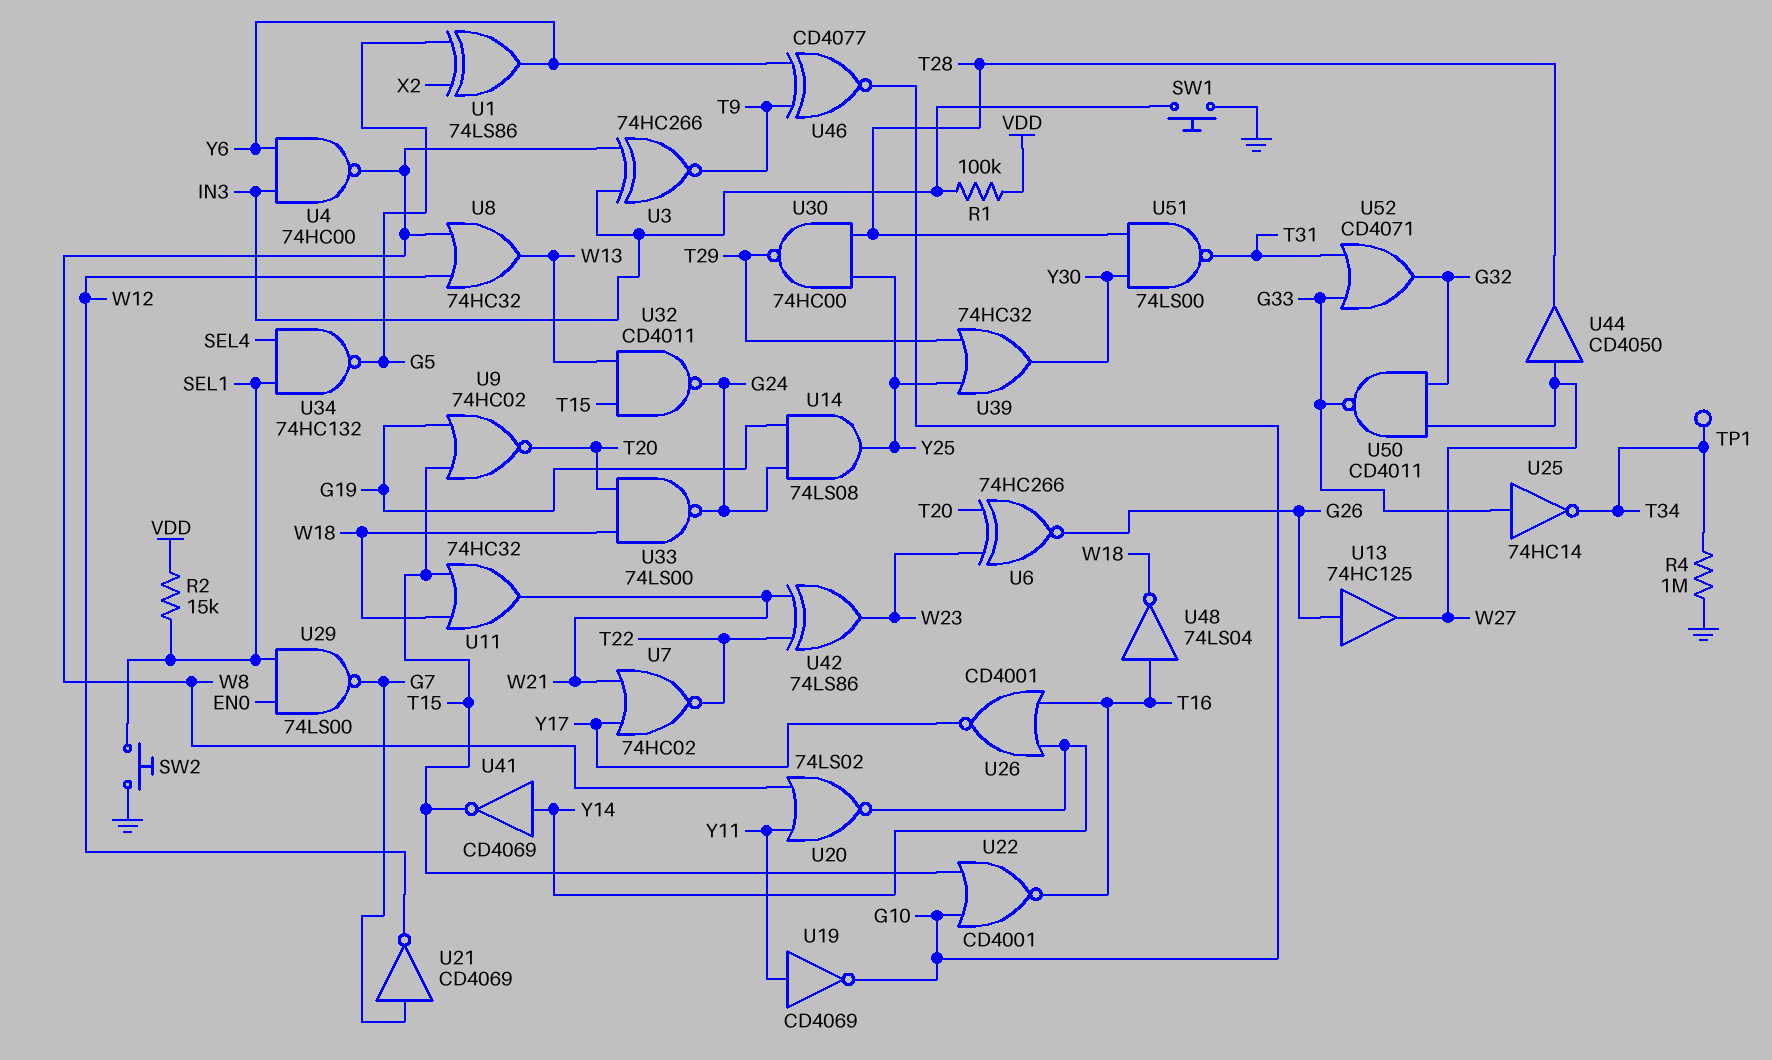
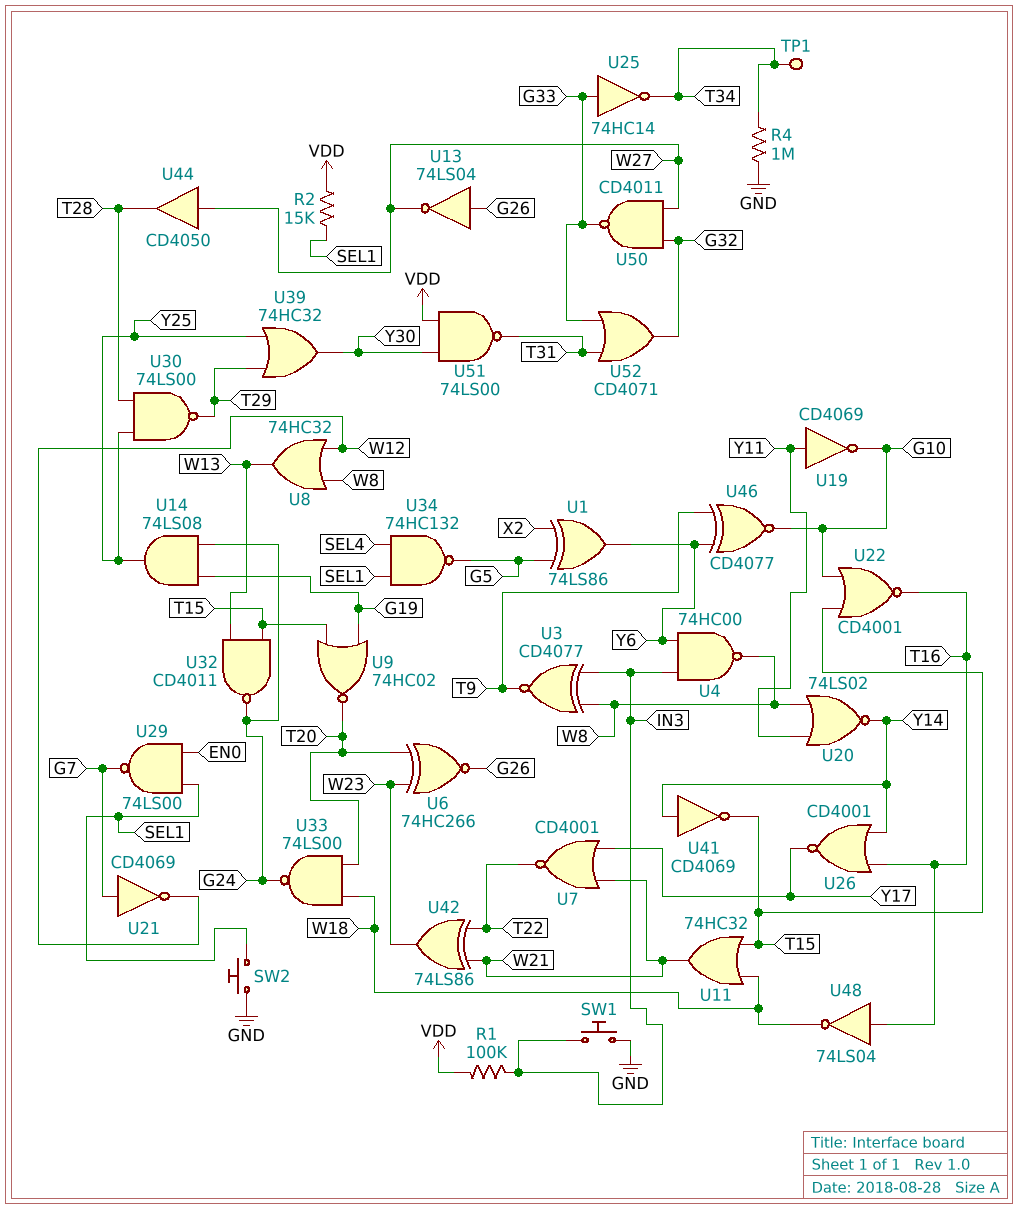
U3: XNOR 74HC266 (in IN3, in W8, out T9) -> XNOR CD4077 (in IN3, in W8, out T9)
U7: NOR 74HC02 (in W21, in Y17, out T22) -> NOR CD4001 (in W21, in Y17, out T22)
U13: buffer 74HC125 (in G26, out W27) -> NOT 74LS04 (in G26, out W27)
U30: NAND 74HC00 (in T28, in Y25, out T29) -> NAND 74LS00 (in T28, in Y25, out T29)
U51: NAND 74LS00 (in T28, in Y30, out T31) -> NAND 74LS00 (in VDD, in Y30, out T31)

